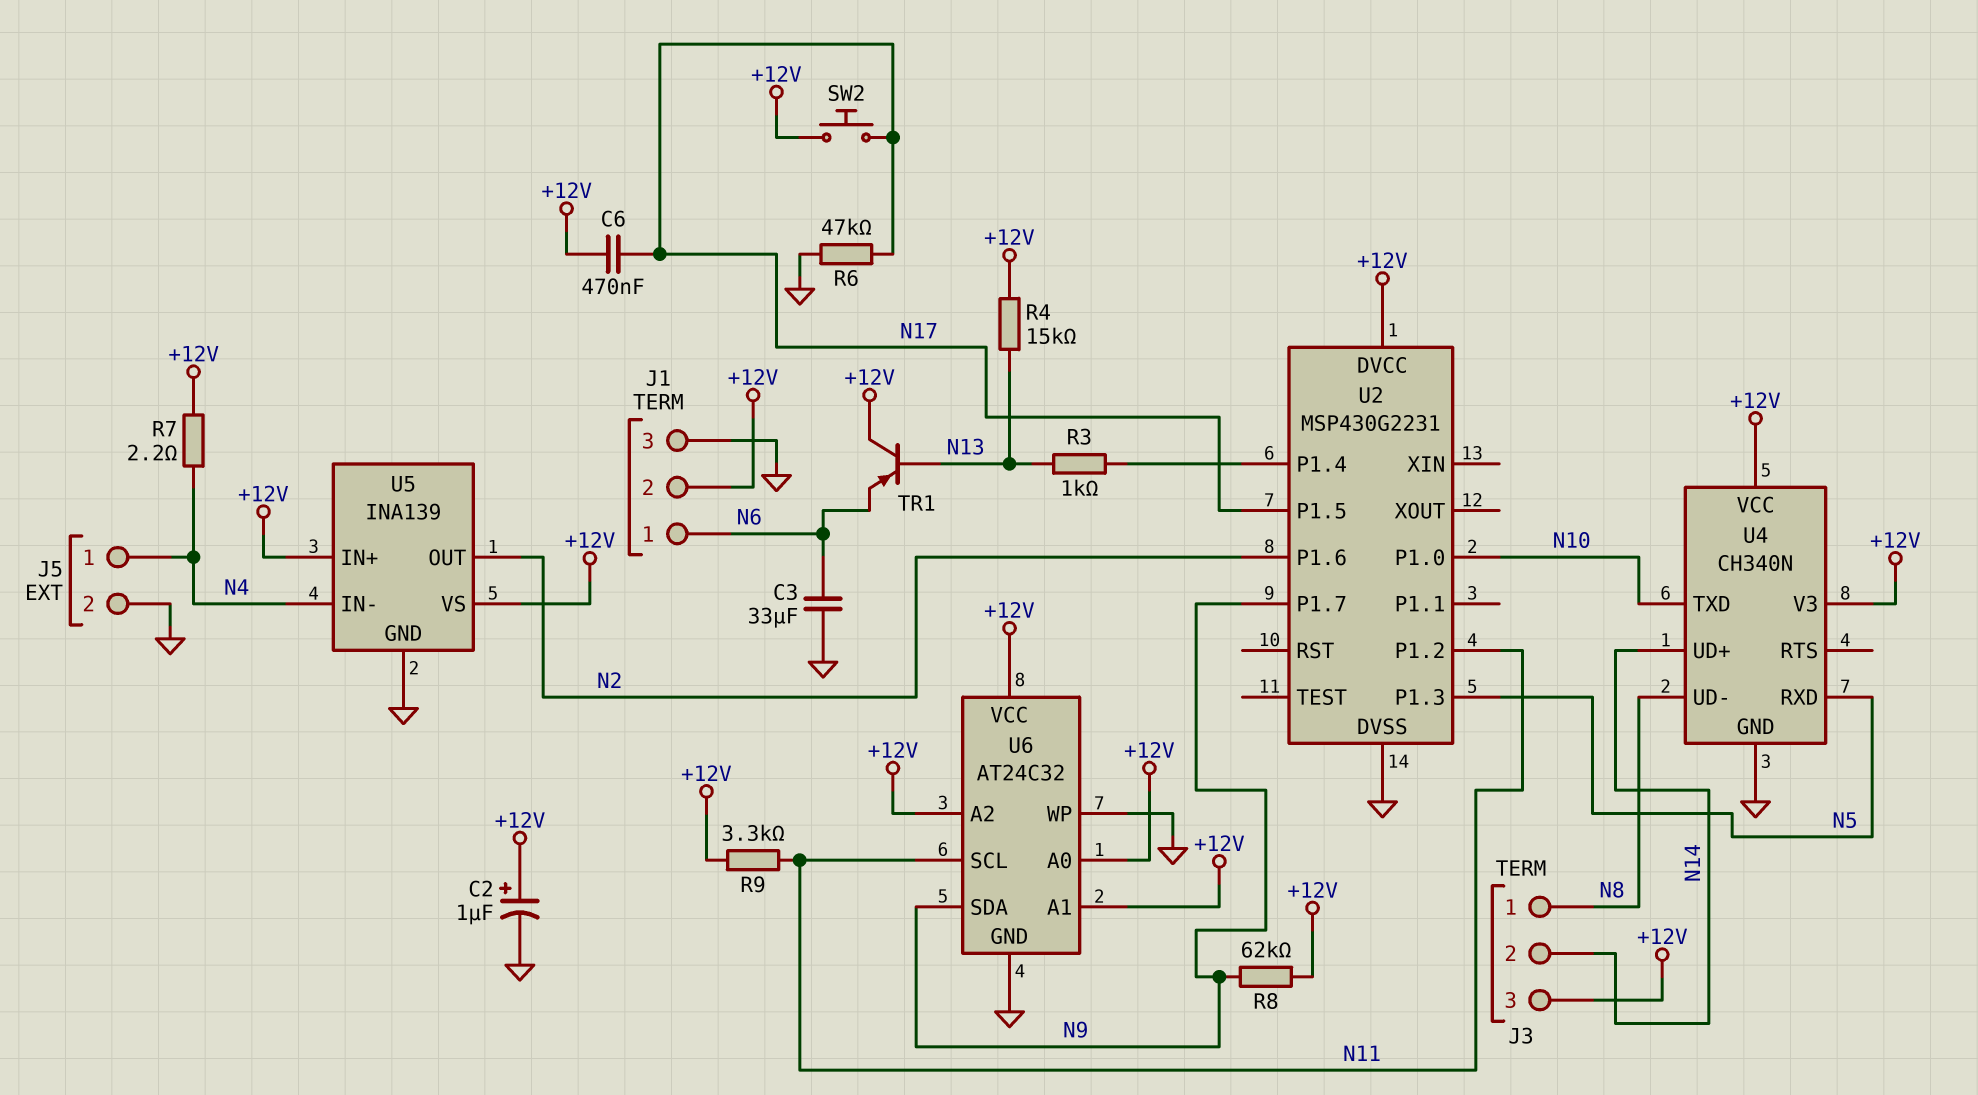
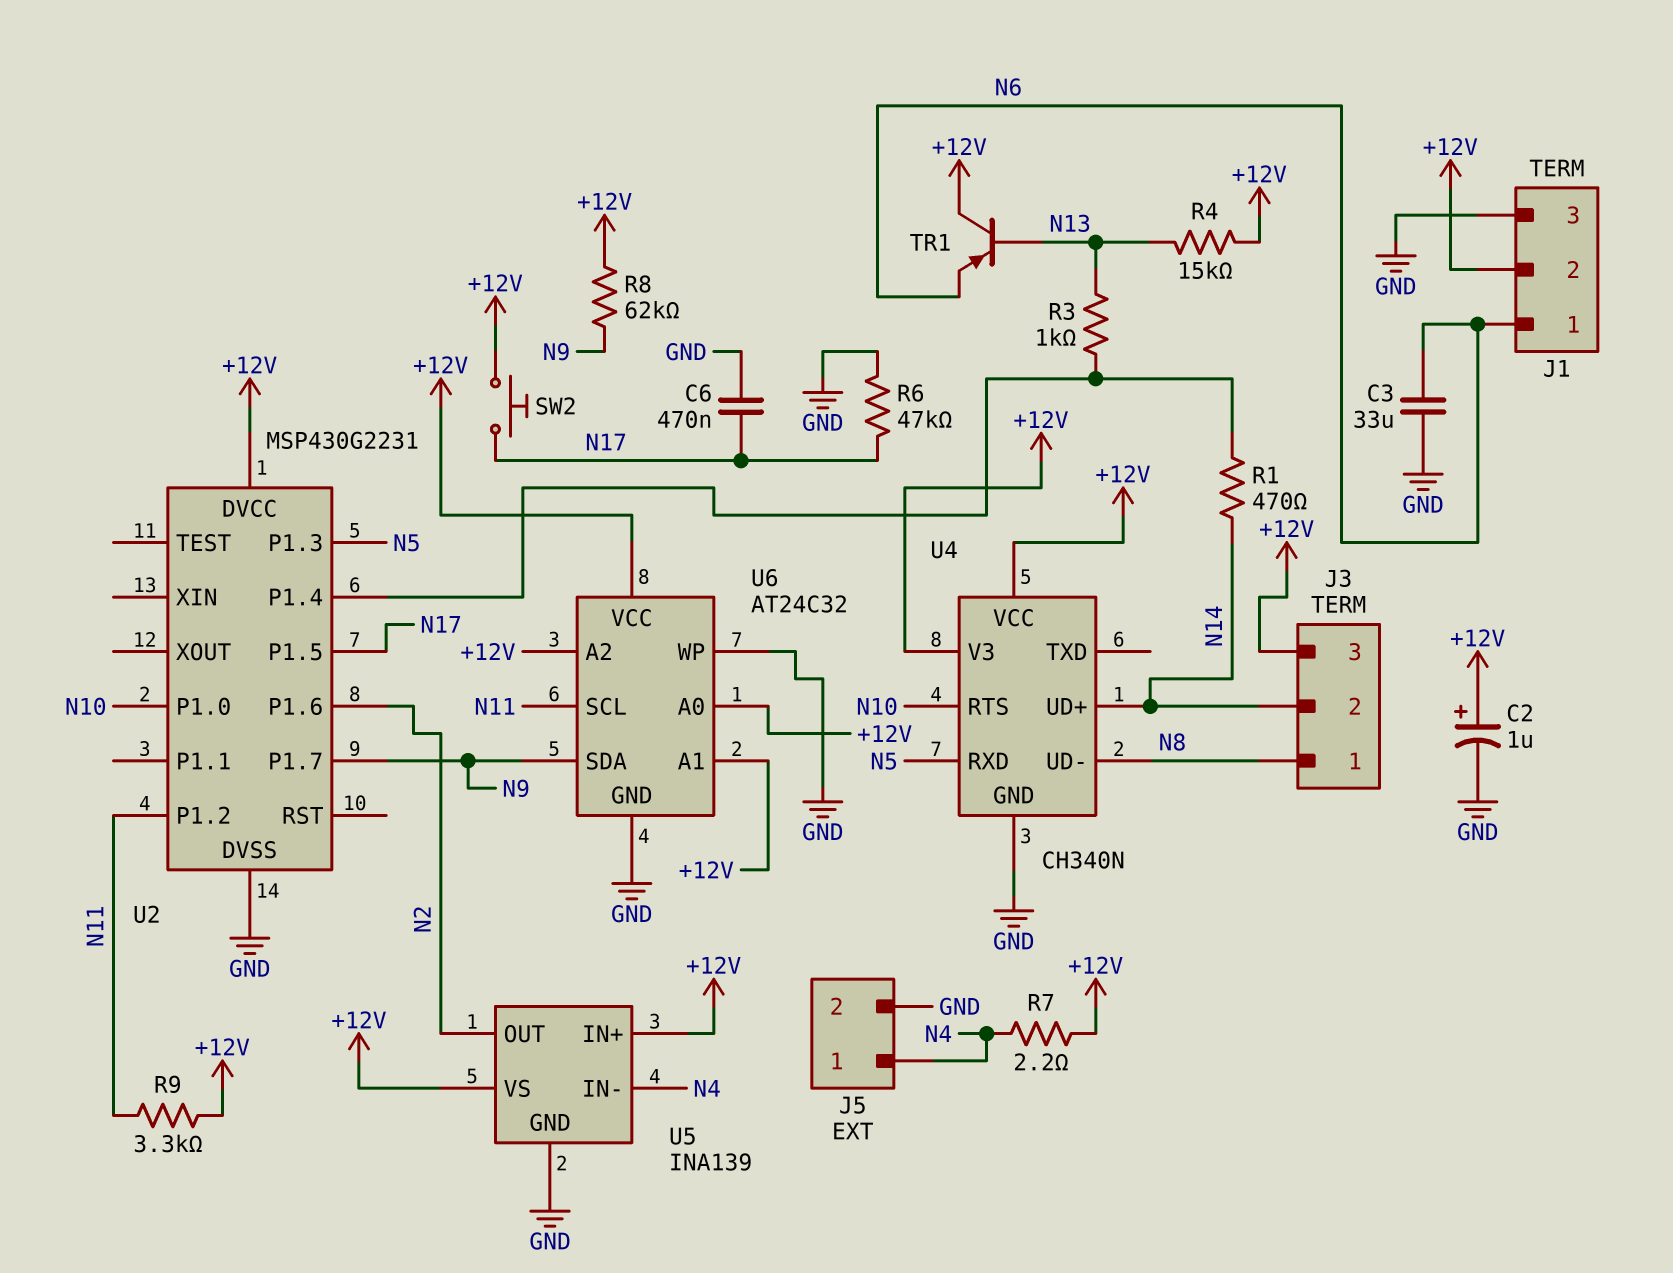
C6: 470nF (+12V, N17) -> 470nF (GND, N17)
R1: none -> 470 (N14, U2/P1.4)
U4 pin RTS: none -> N10
U4 pin TXD: N10 -> none

